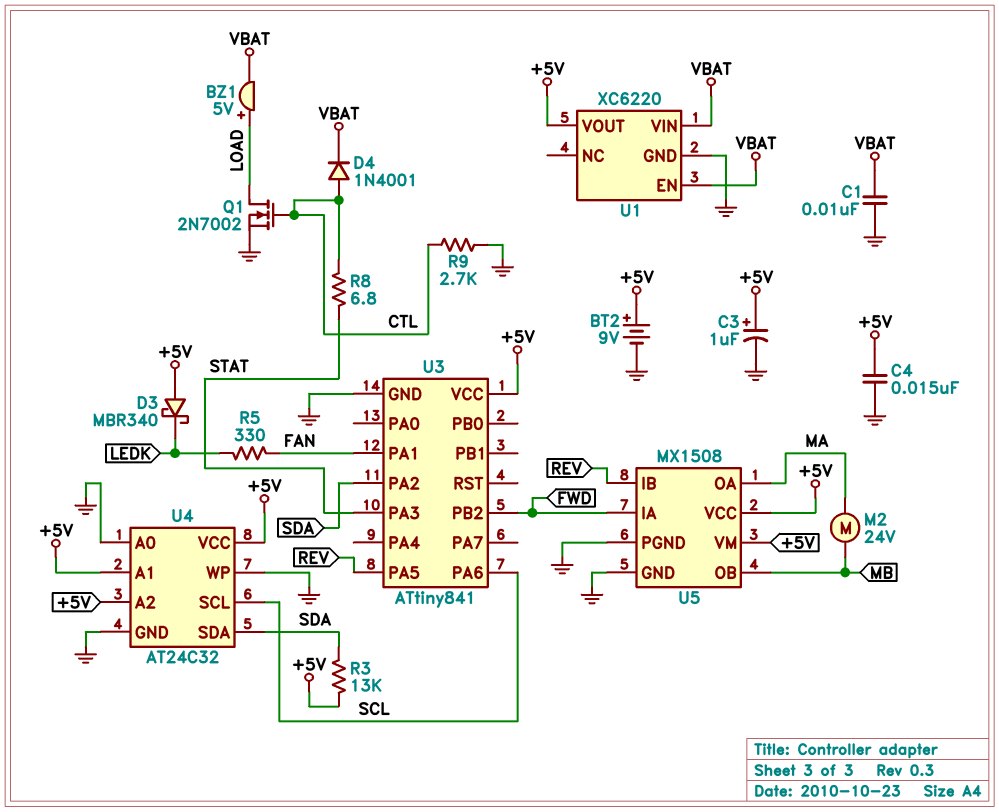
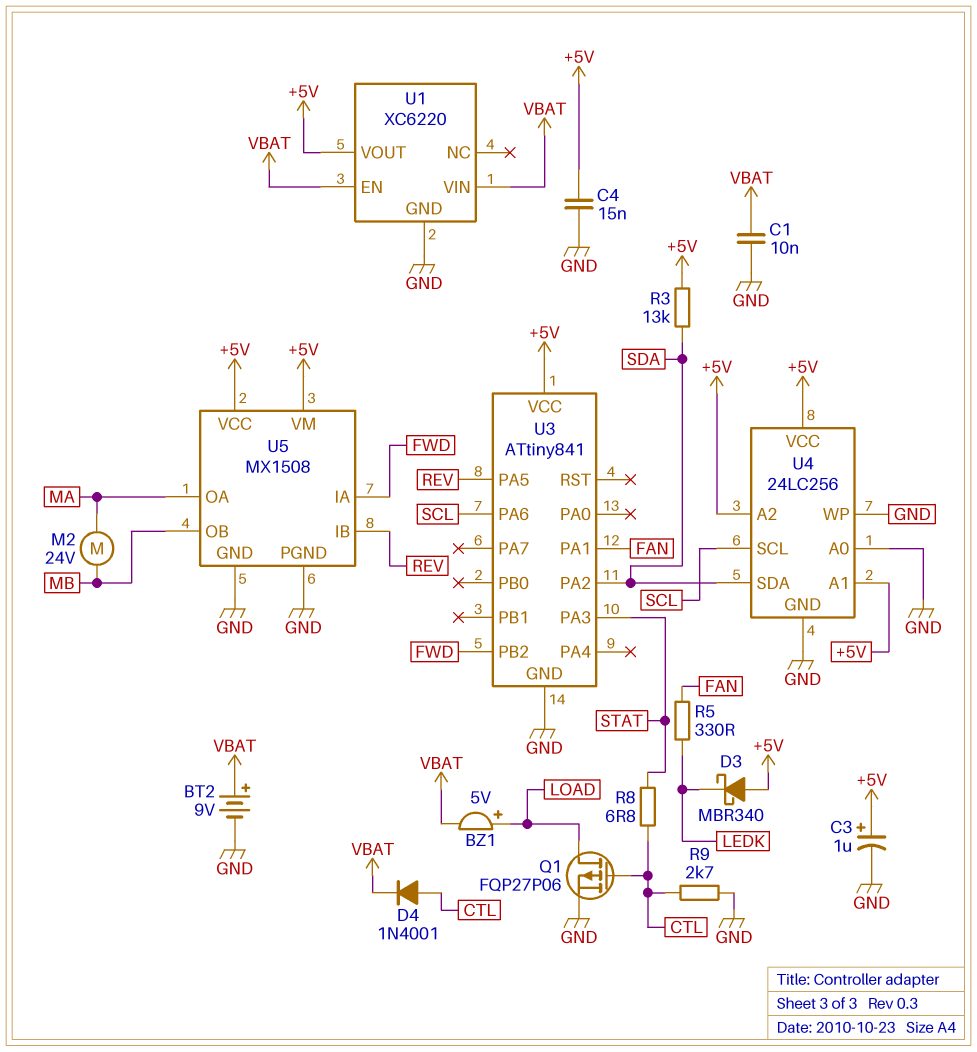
BT2: 9V (plus +5V, minus GND) -> 9V (plus VBAT, minus GND)
Q1: NMOS 2N7002 (G CTL, D LOAD, S GND) -> PMOS FQP27P06 (G CTL, D LOAD, S GND)
U4: AT24C32 -> 24LC256

